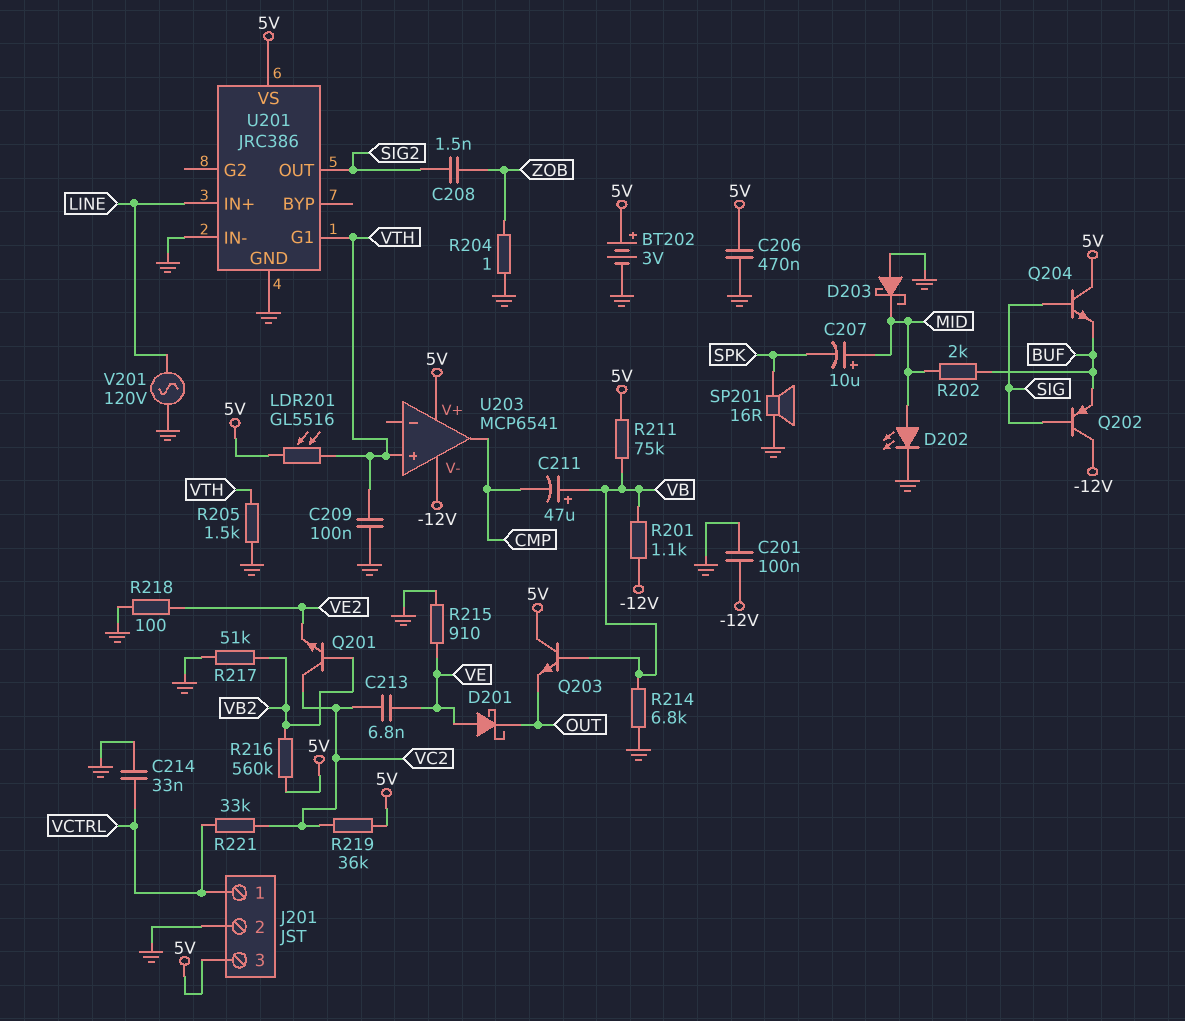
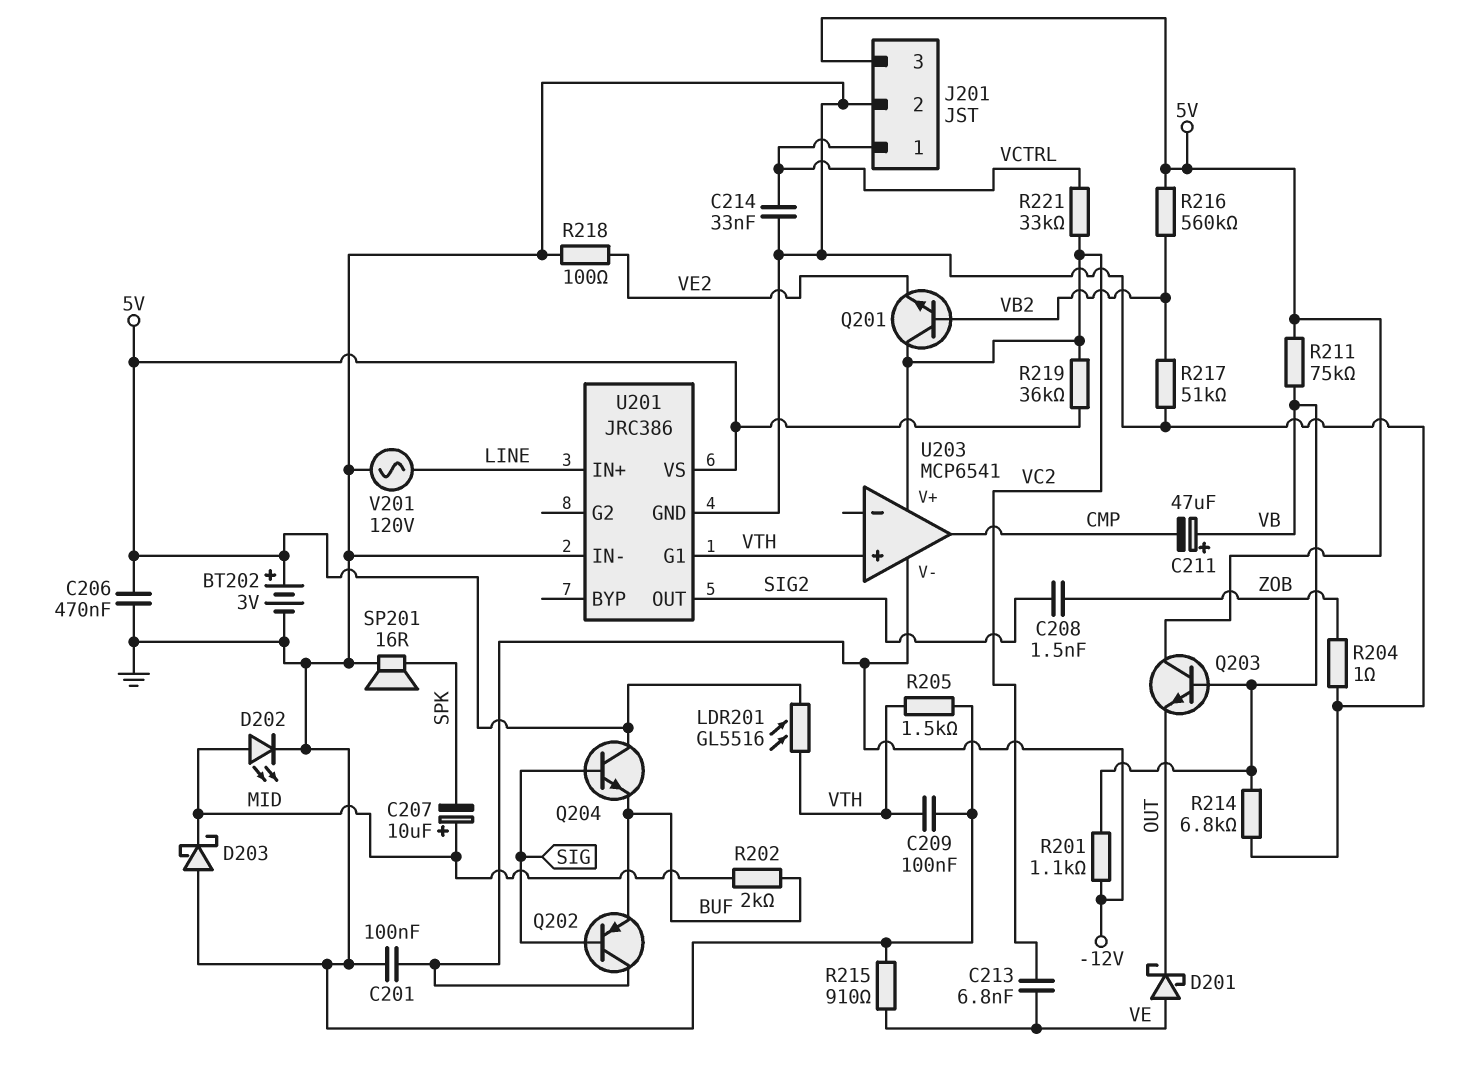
U203 pin V+: 5V -> VC2

